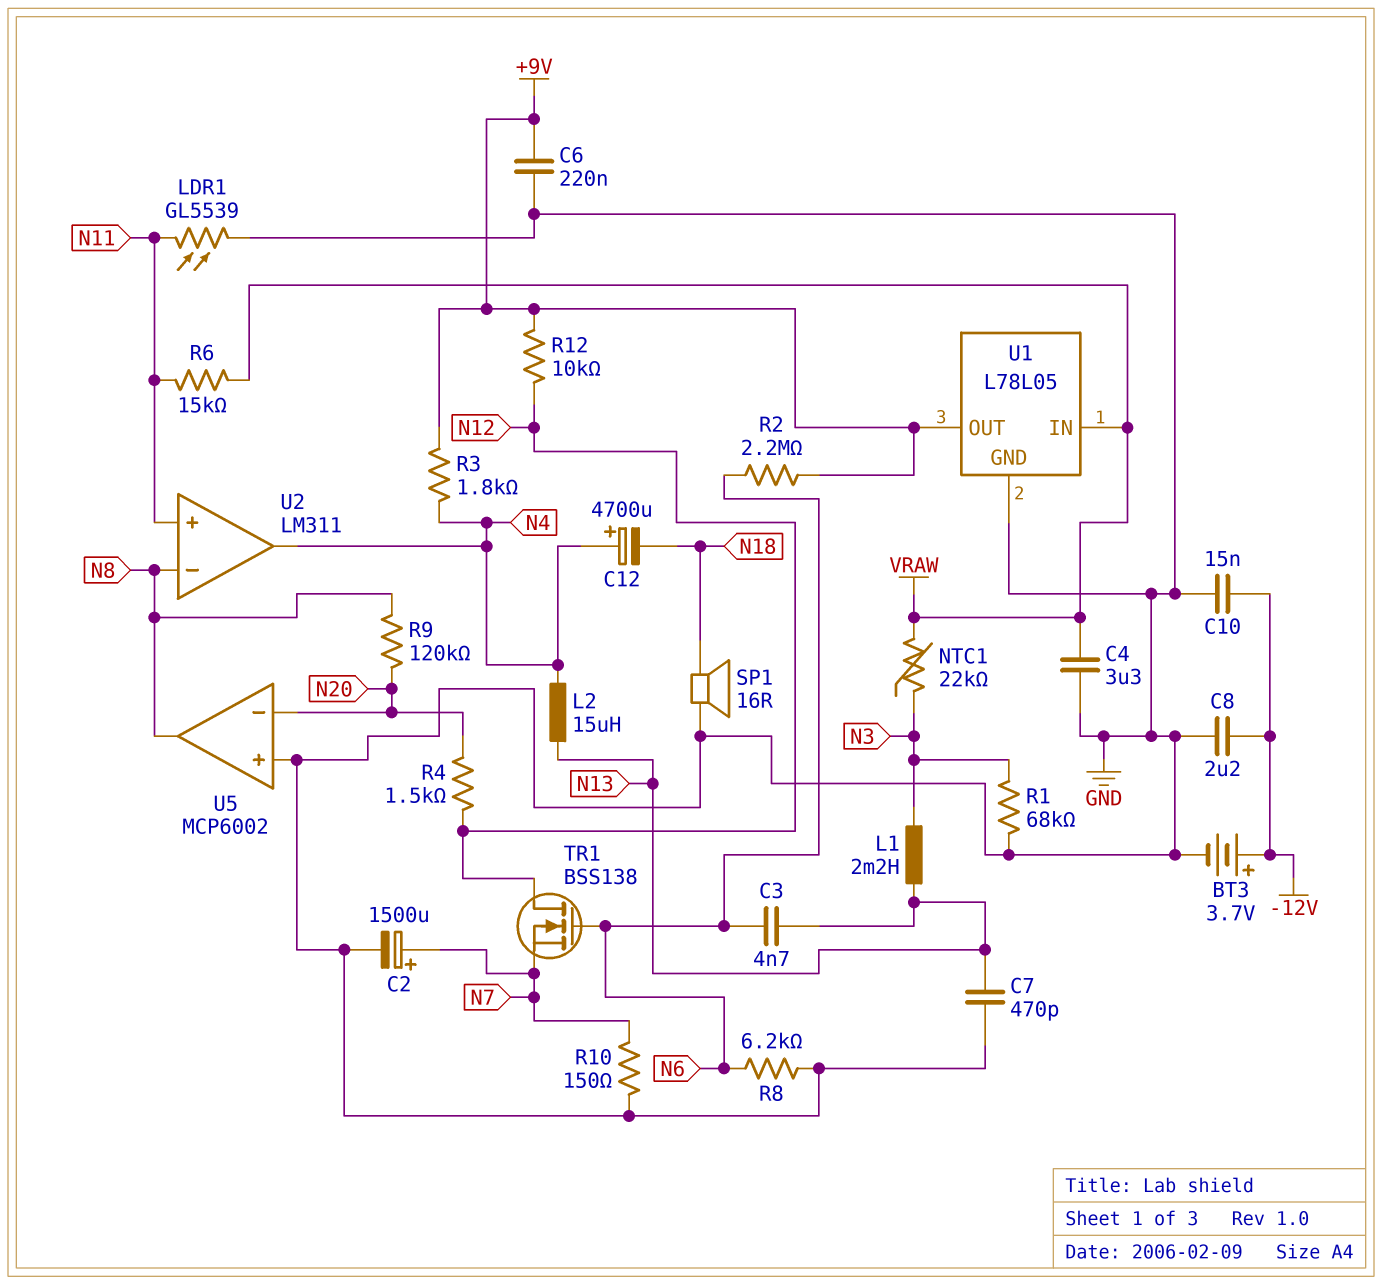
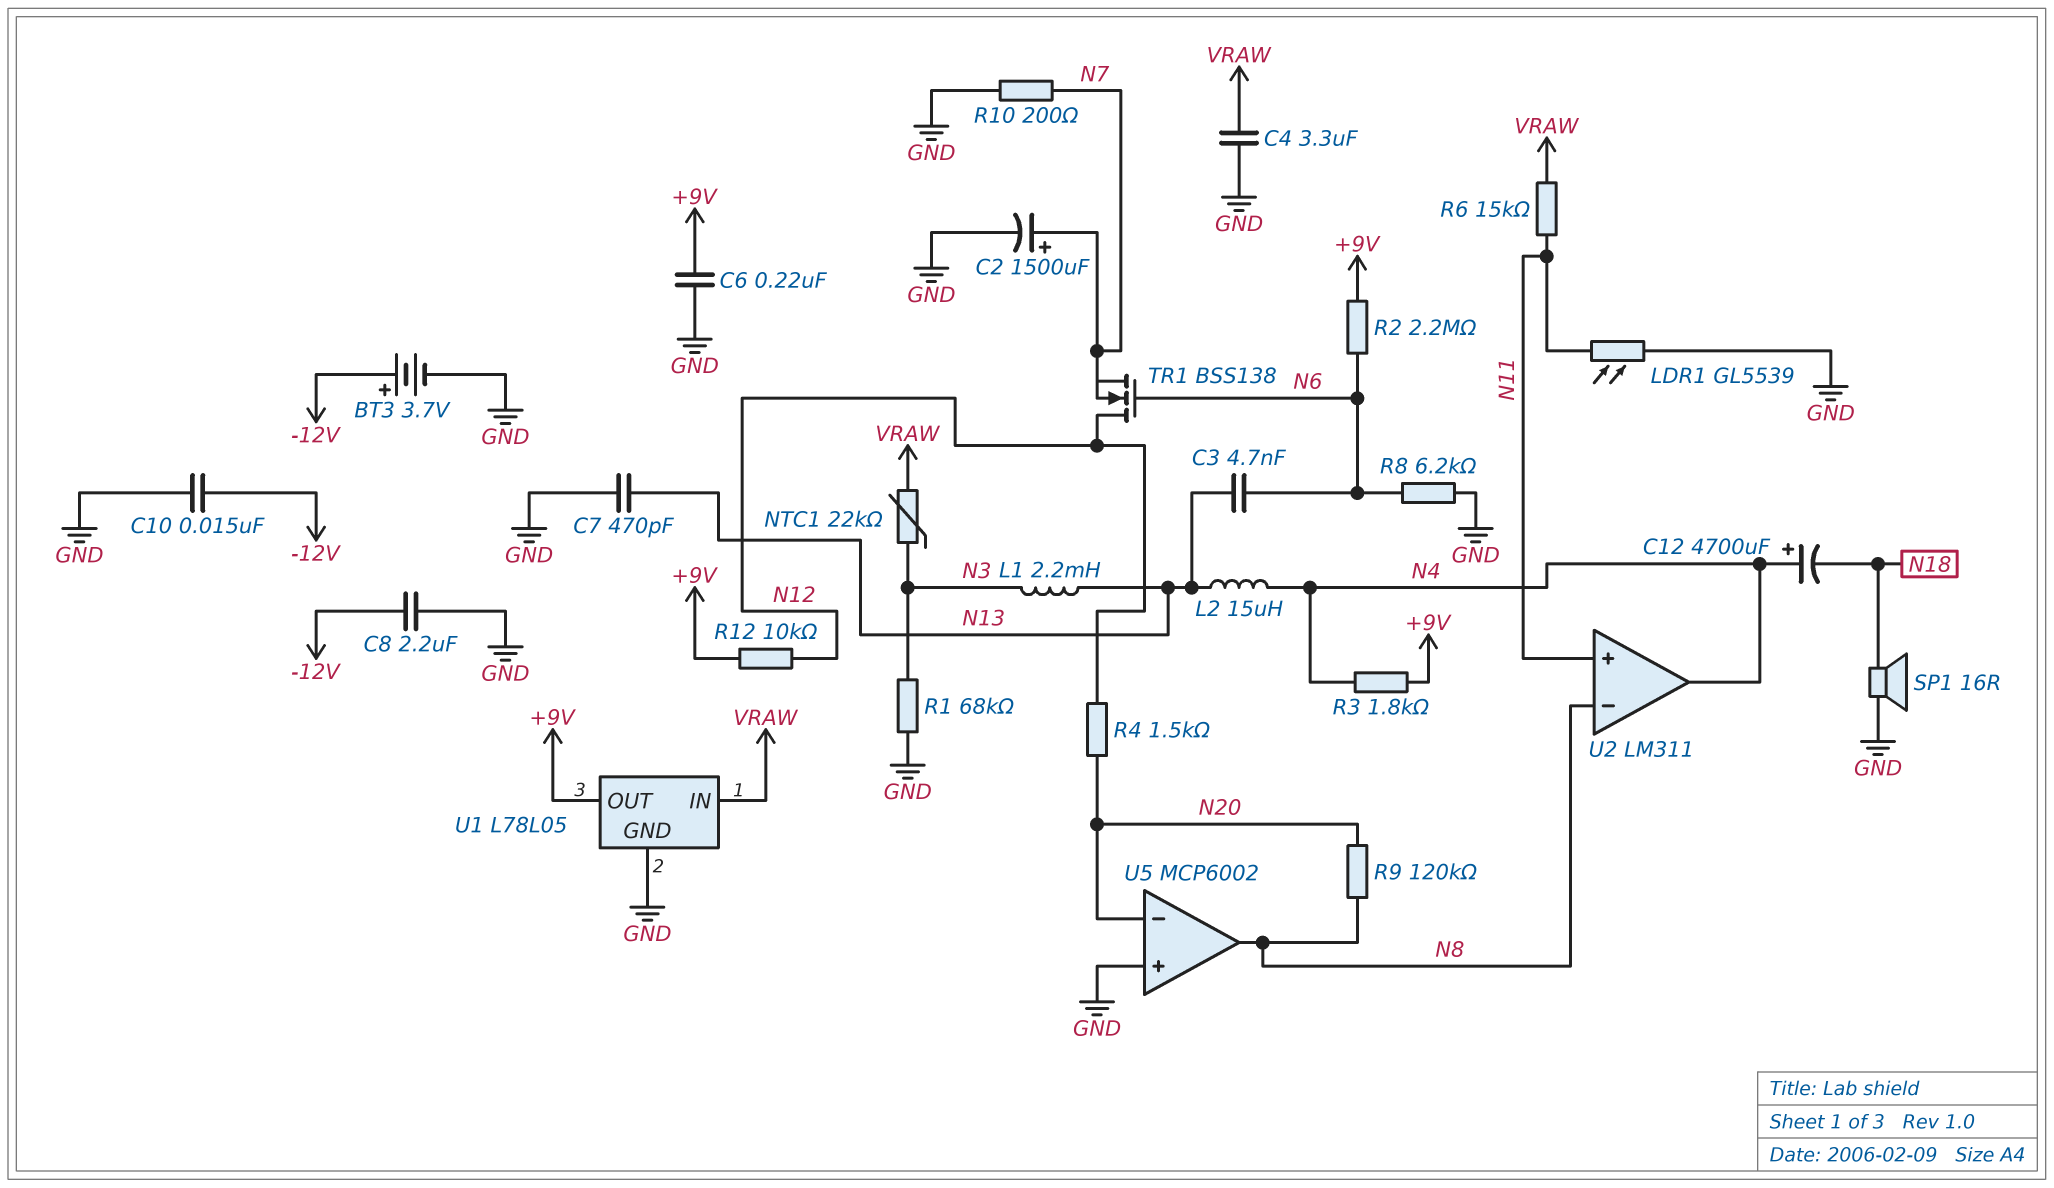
R10: 150 (GND, N7) -> 200 (GND, N7)

